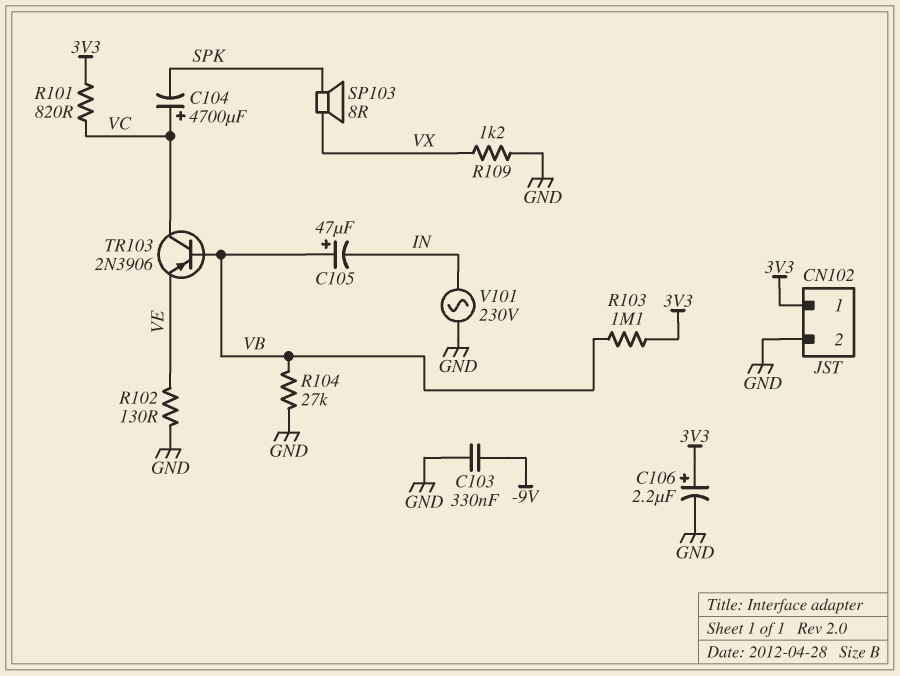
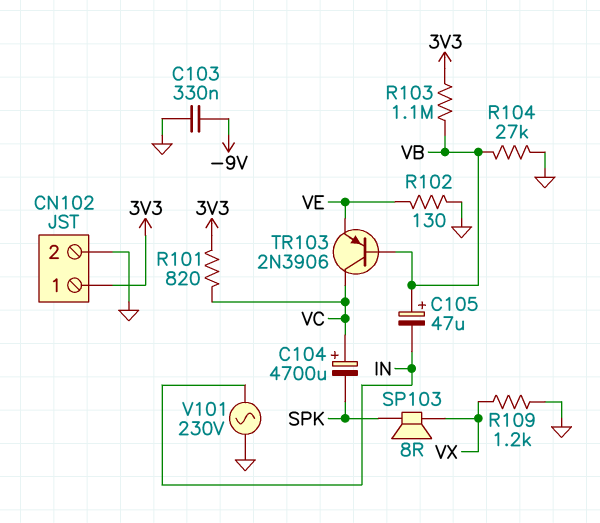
C106: 2.2uF (plus 3V3, minus GND) -> none

